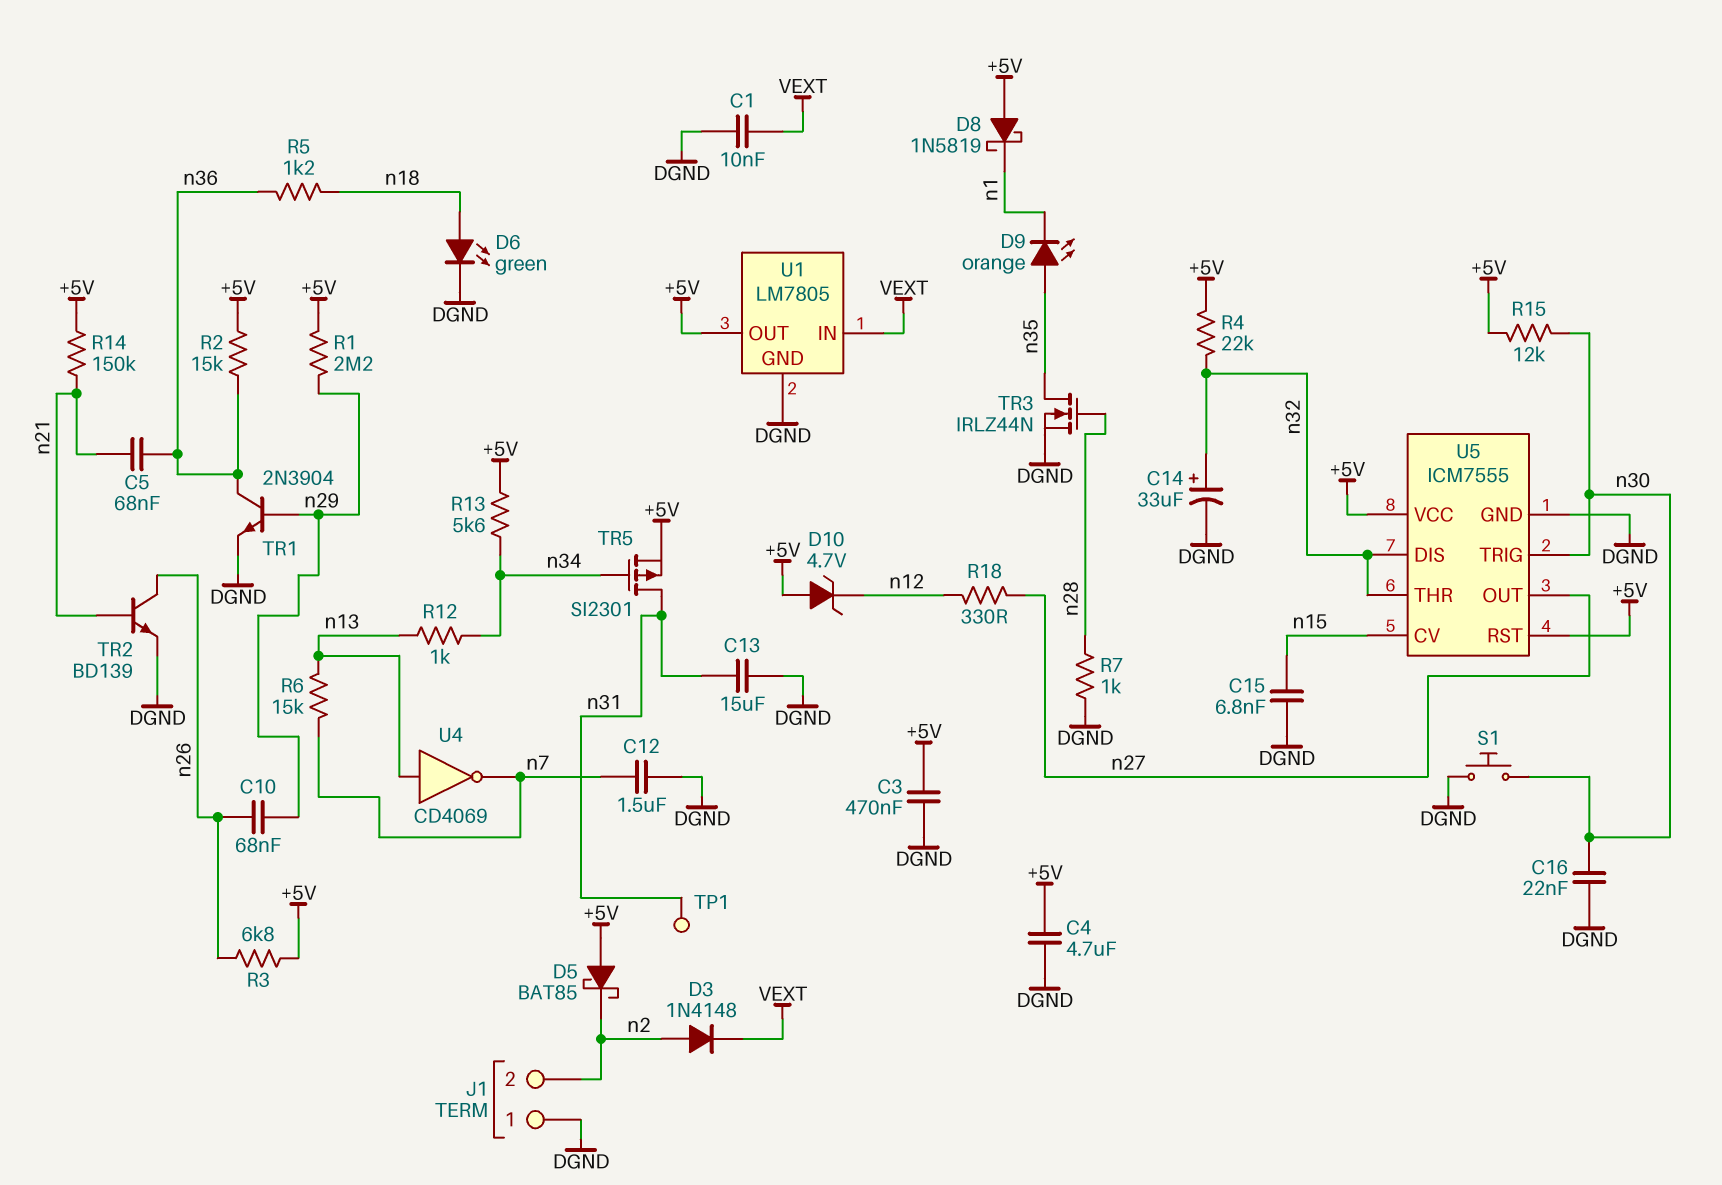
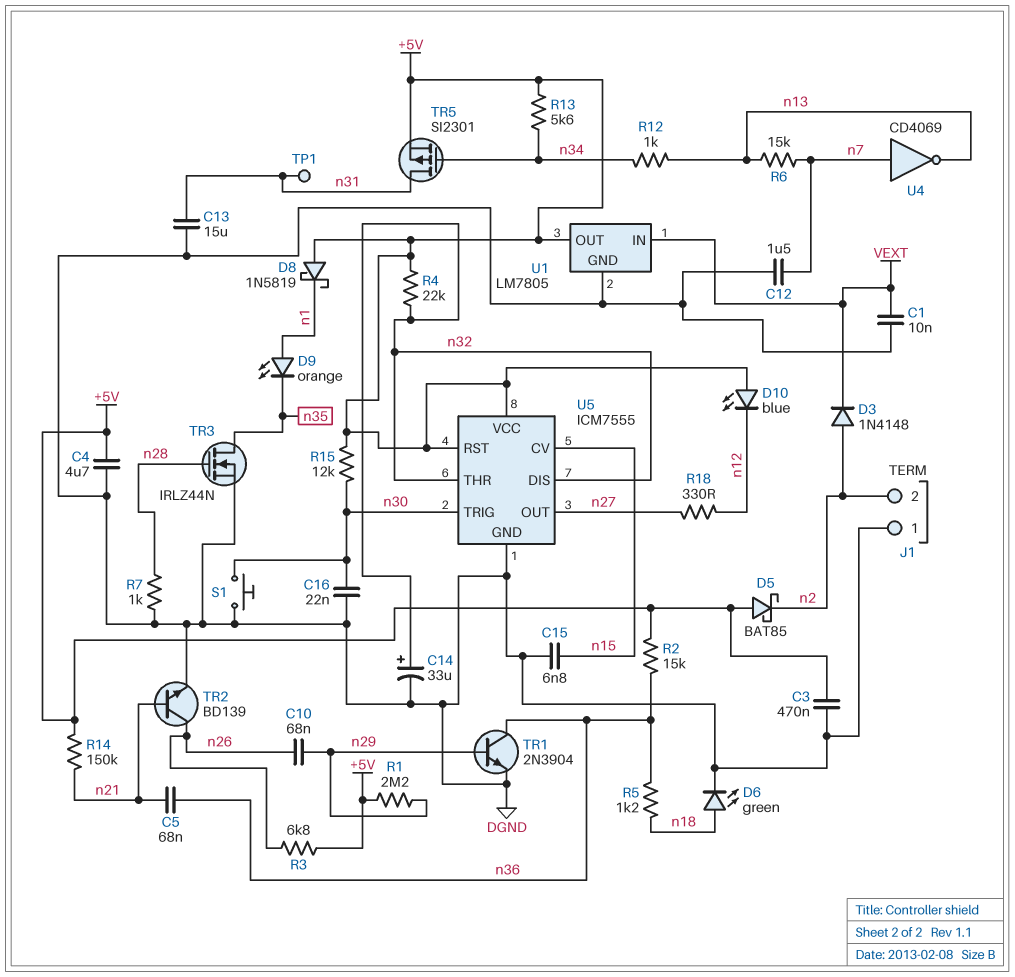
D9: LED orange (A n35, K n1) -> LED orange (A n1, K n35)
D10: zener 4.7V (A +5V, K n12) -> LED blue (A +5V, K n12)
U4: NOT CD4069 (in n13, out n7) -> NOT CD4069 (in n7, out n13)

